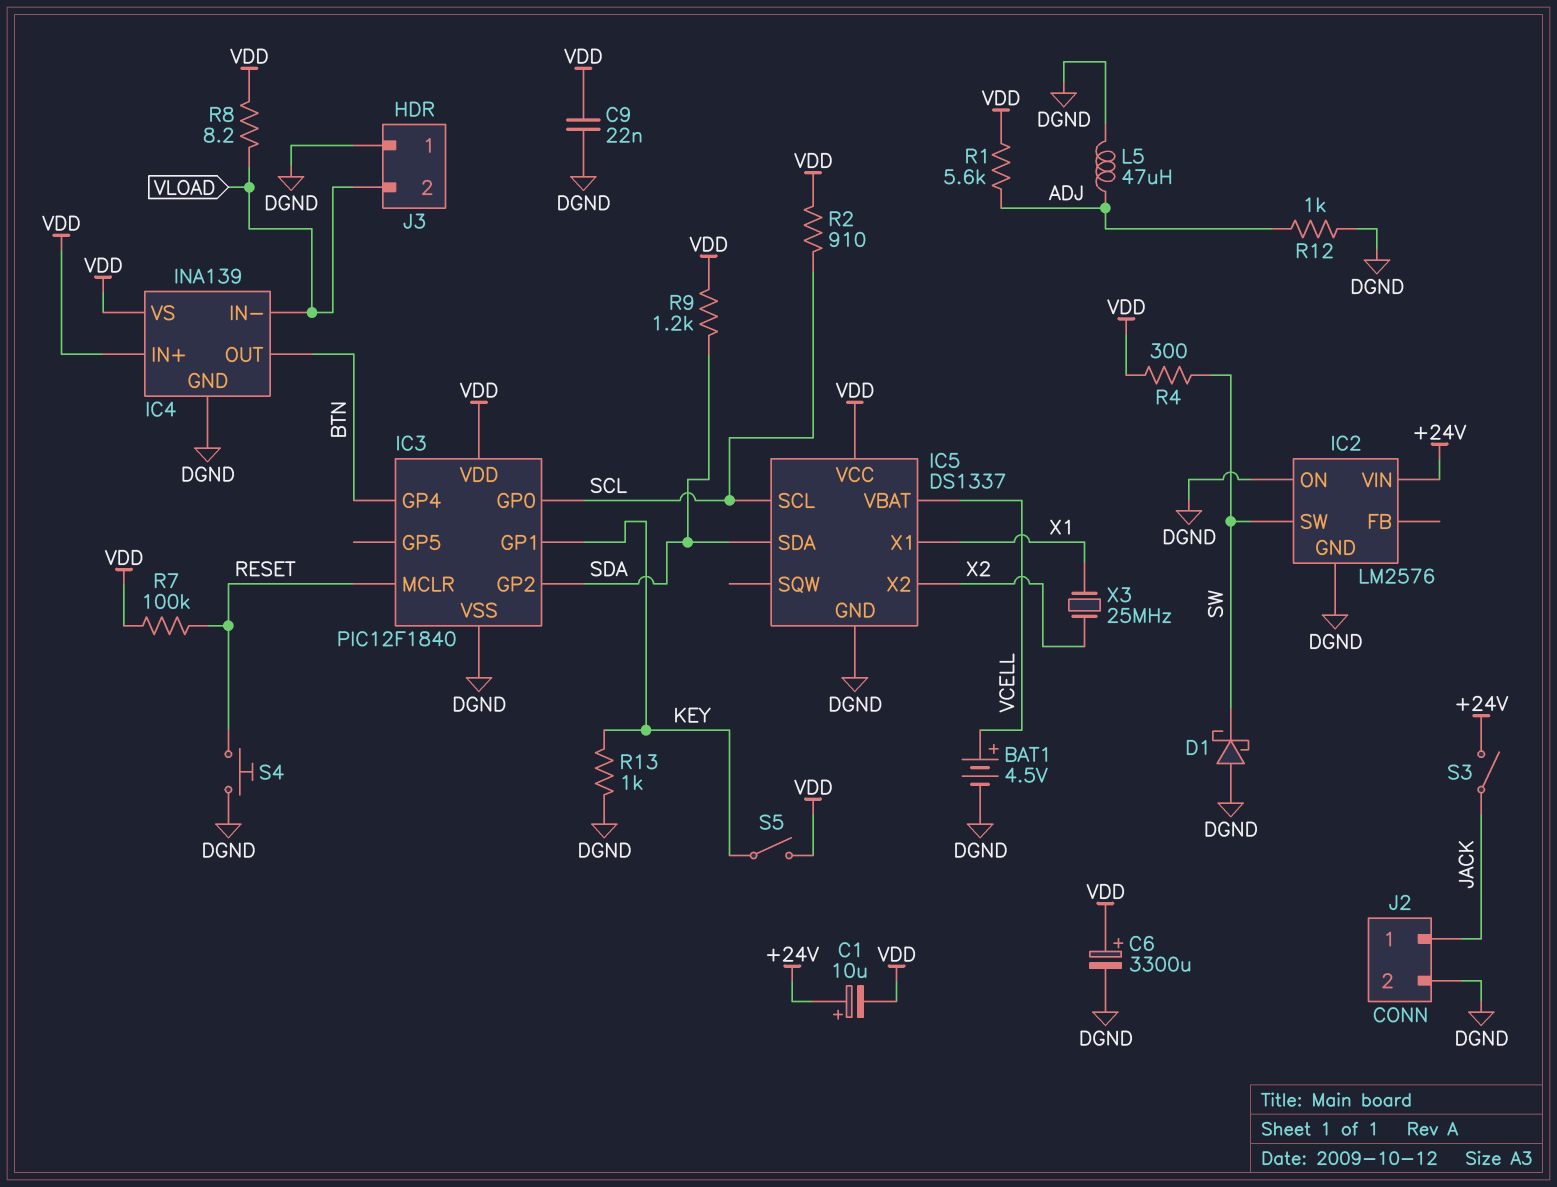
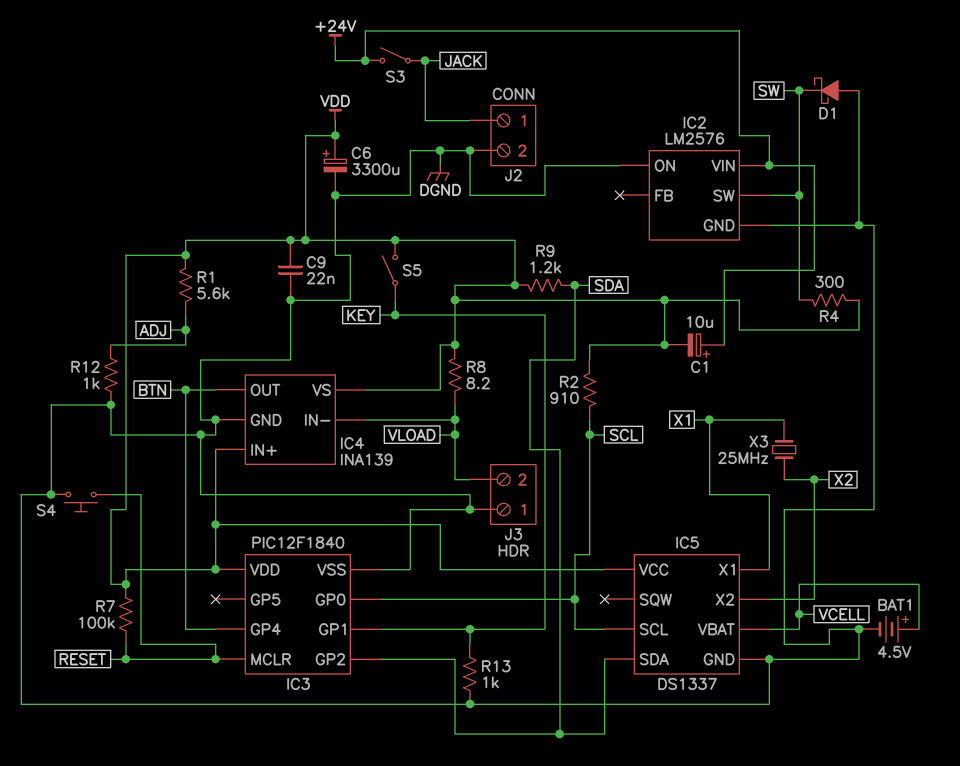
L5: 47uH (ADJ, DGND) -> none

